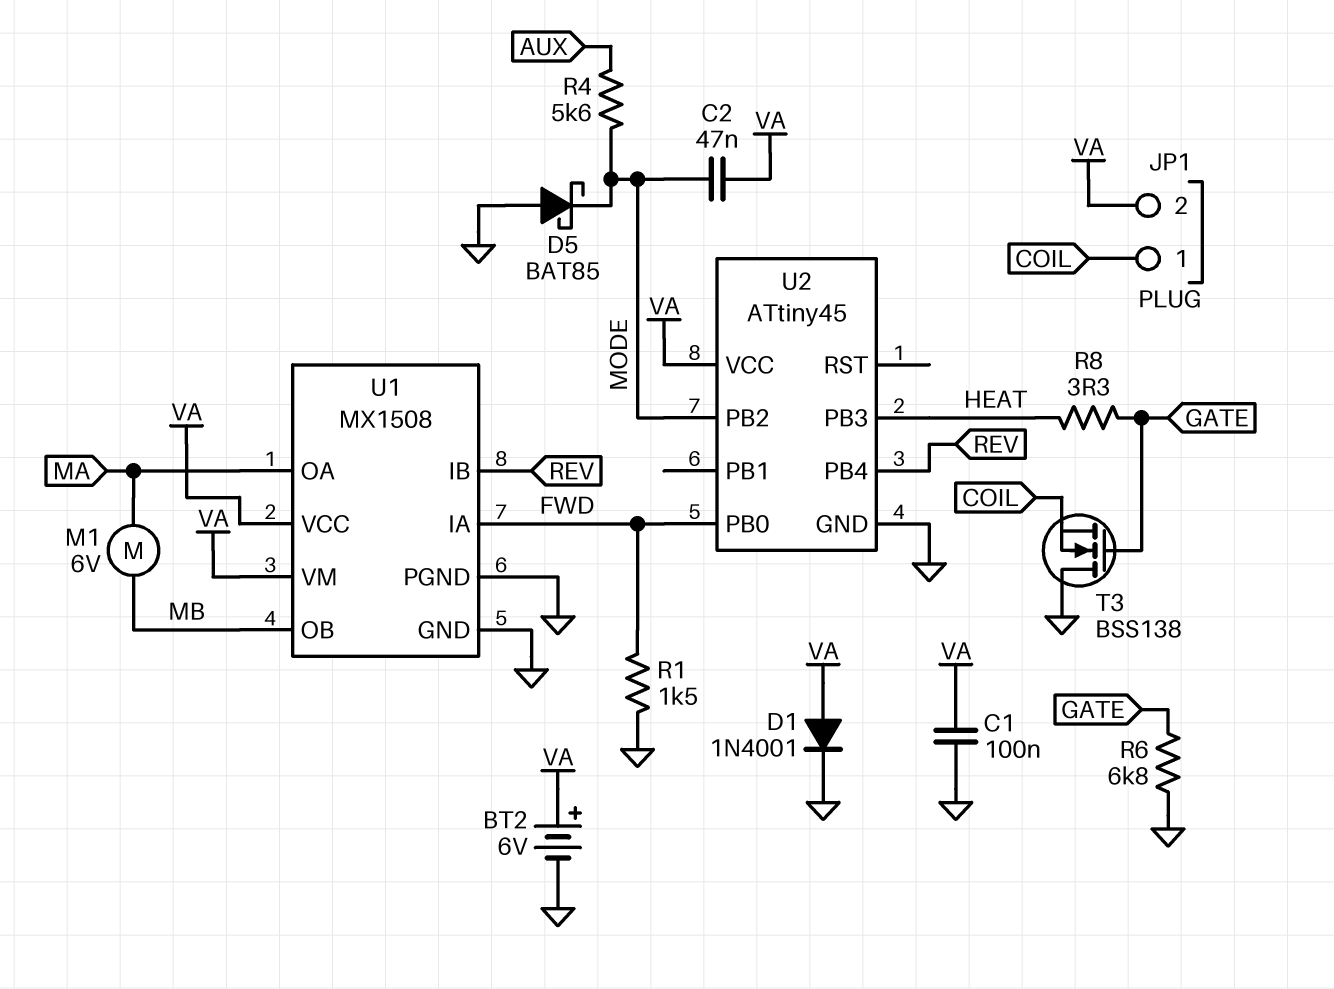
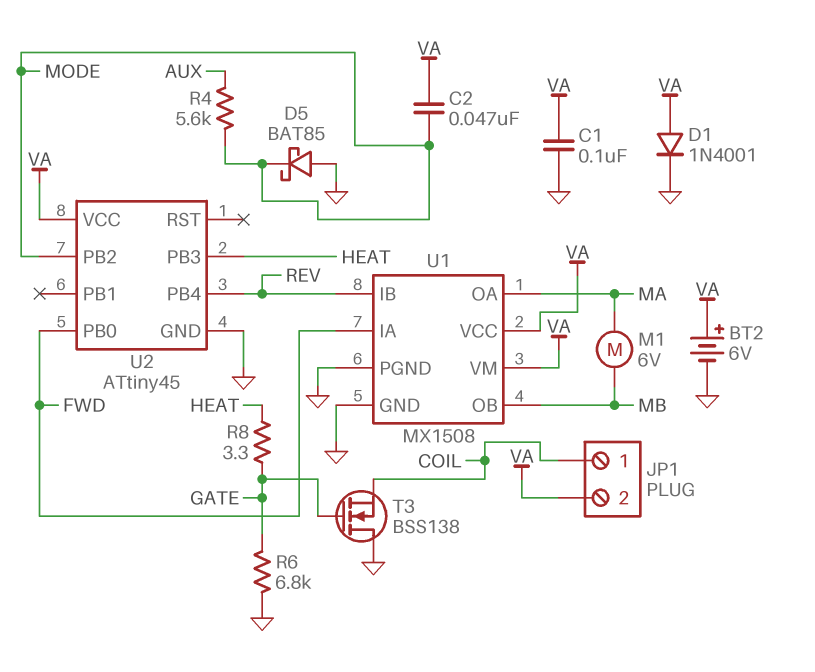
R1: 1.5k (FWD, GND) -> none

